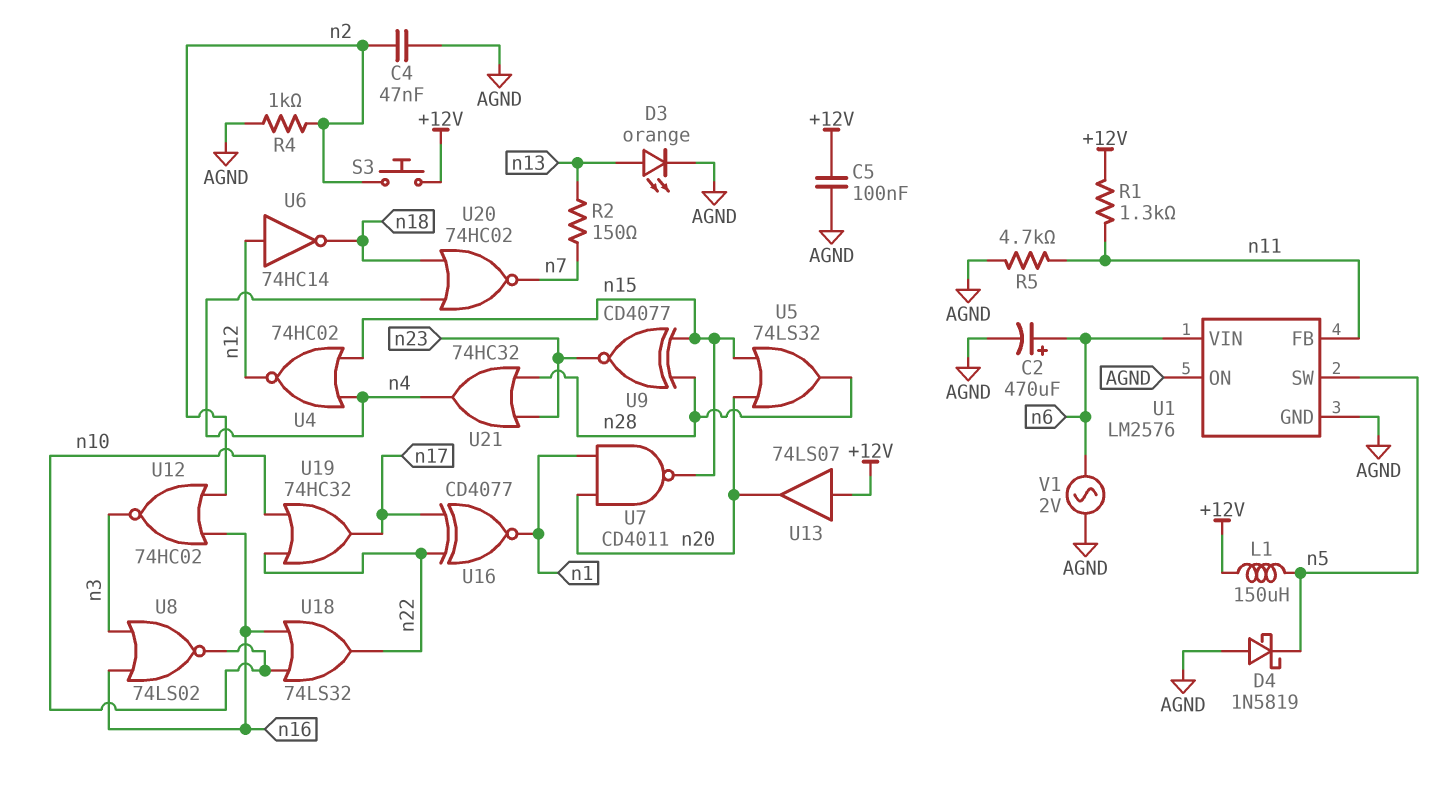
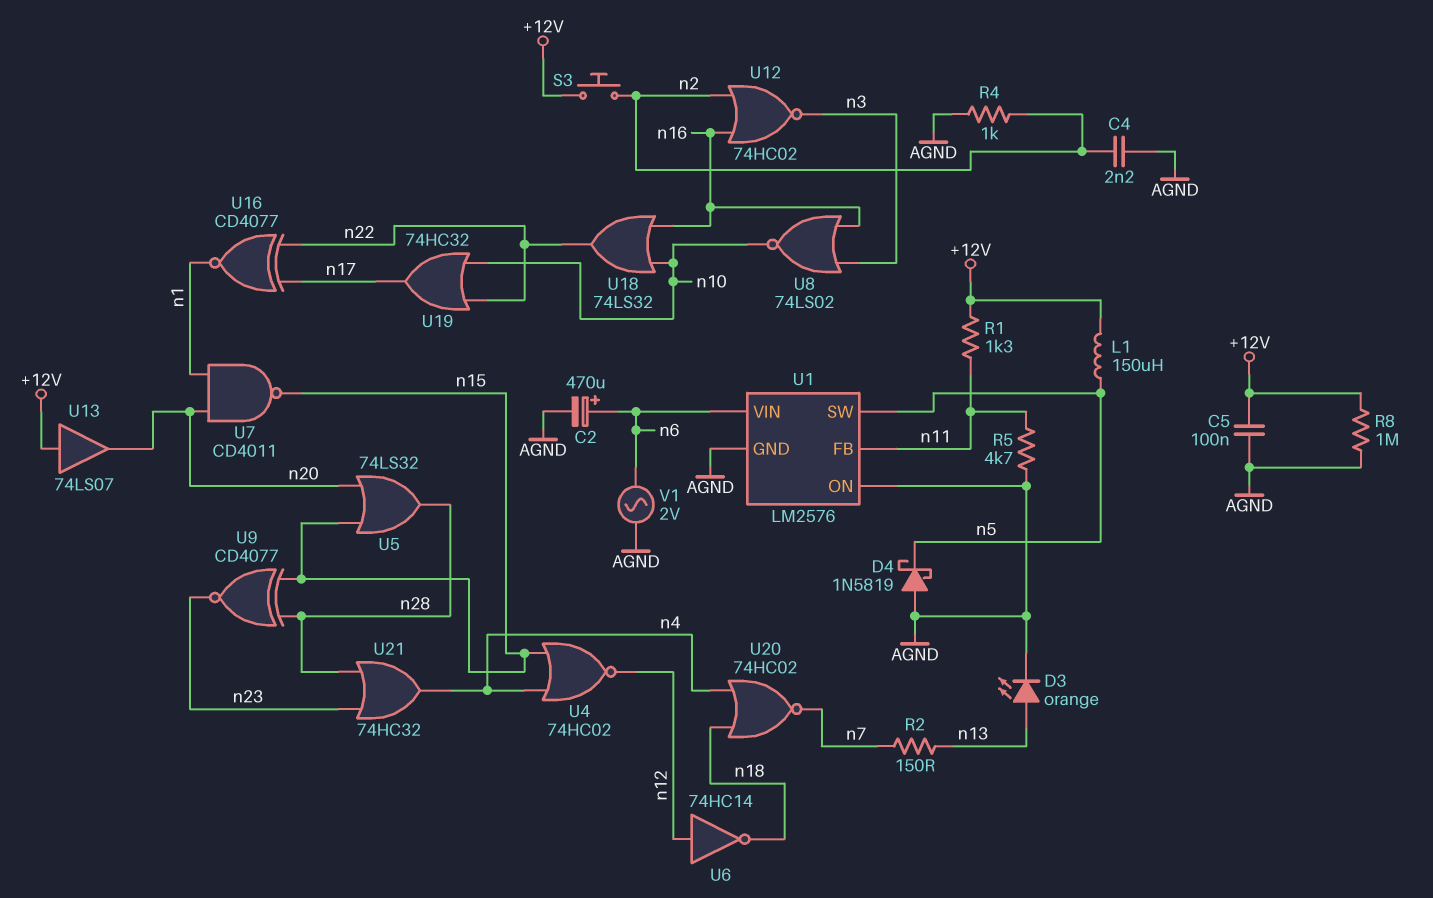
C4: 47nF (AGND, n2) -> 2.2nF (AGND, n2)
R8: none -> 1M (+12V, AGND)

